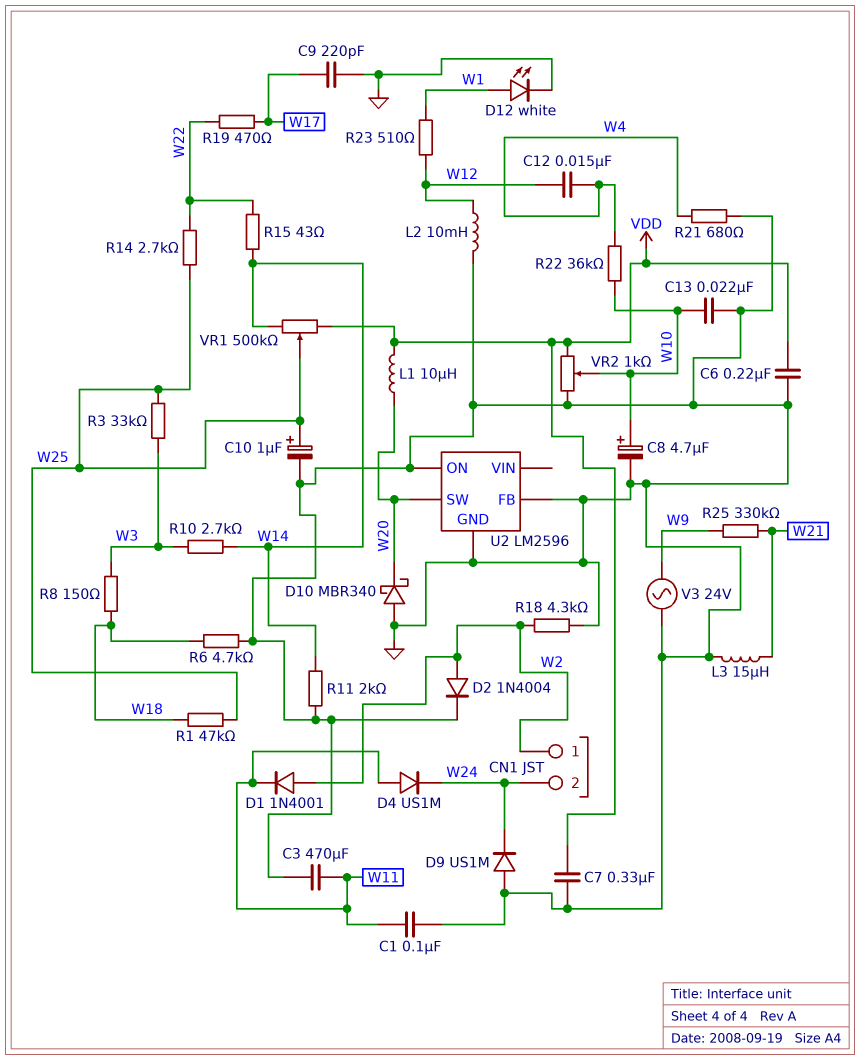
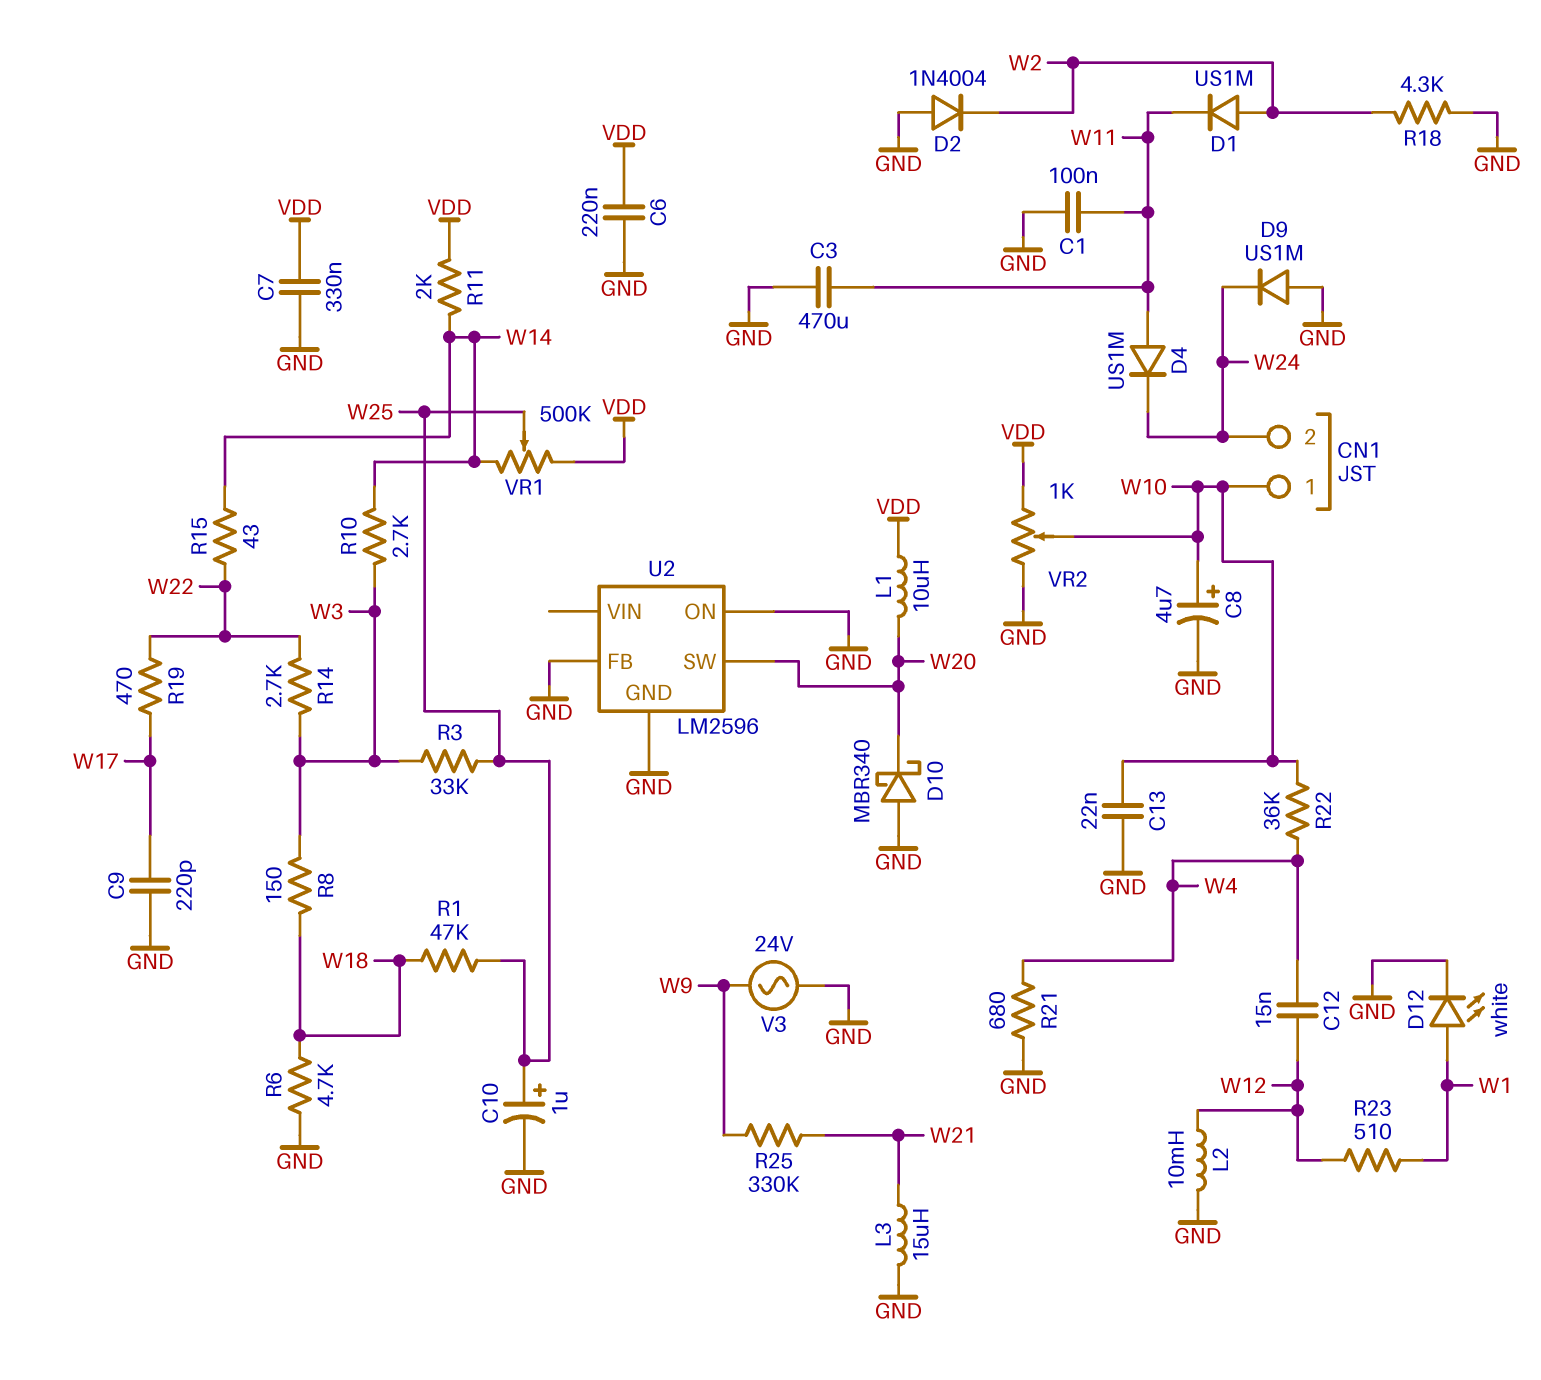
CN1 pin 1: W2 -> W10
D1: diode 1N4001 (A W2, K W11) -> diode US1M (A W2, K W11)
D2: diode 1N4004 (A W2, K GND) -> diode 1N4004 (A GND, K W2)
R11: 2k (GND, W14) -> 2k (VDD, W14)
R14: 2.7k (W22, W25) -> 2.7k (W3, W22)

